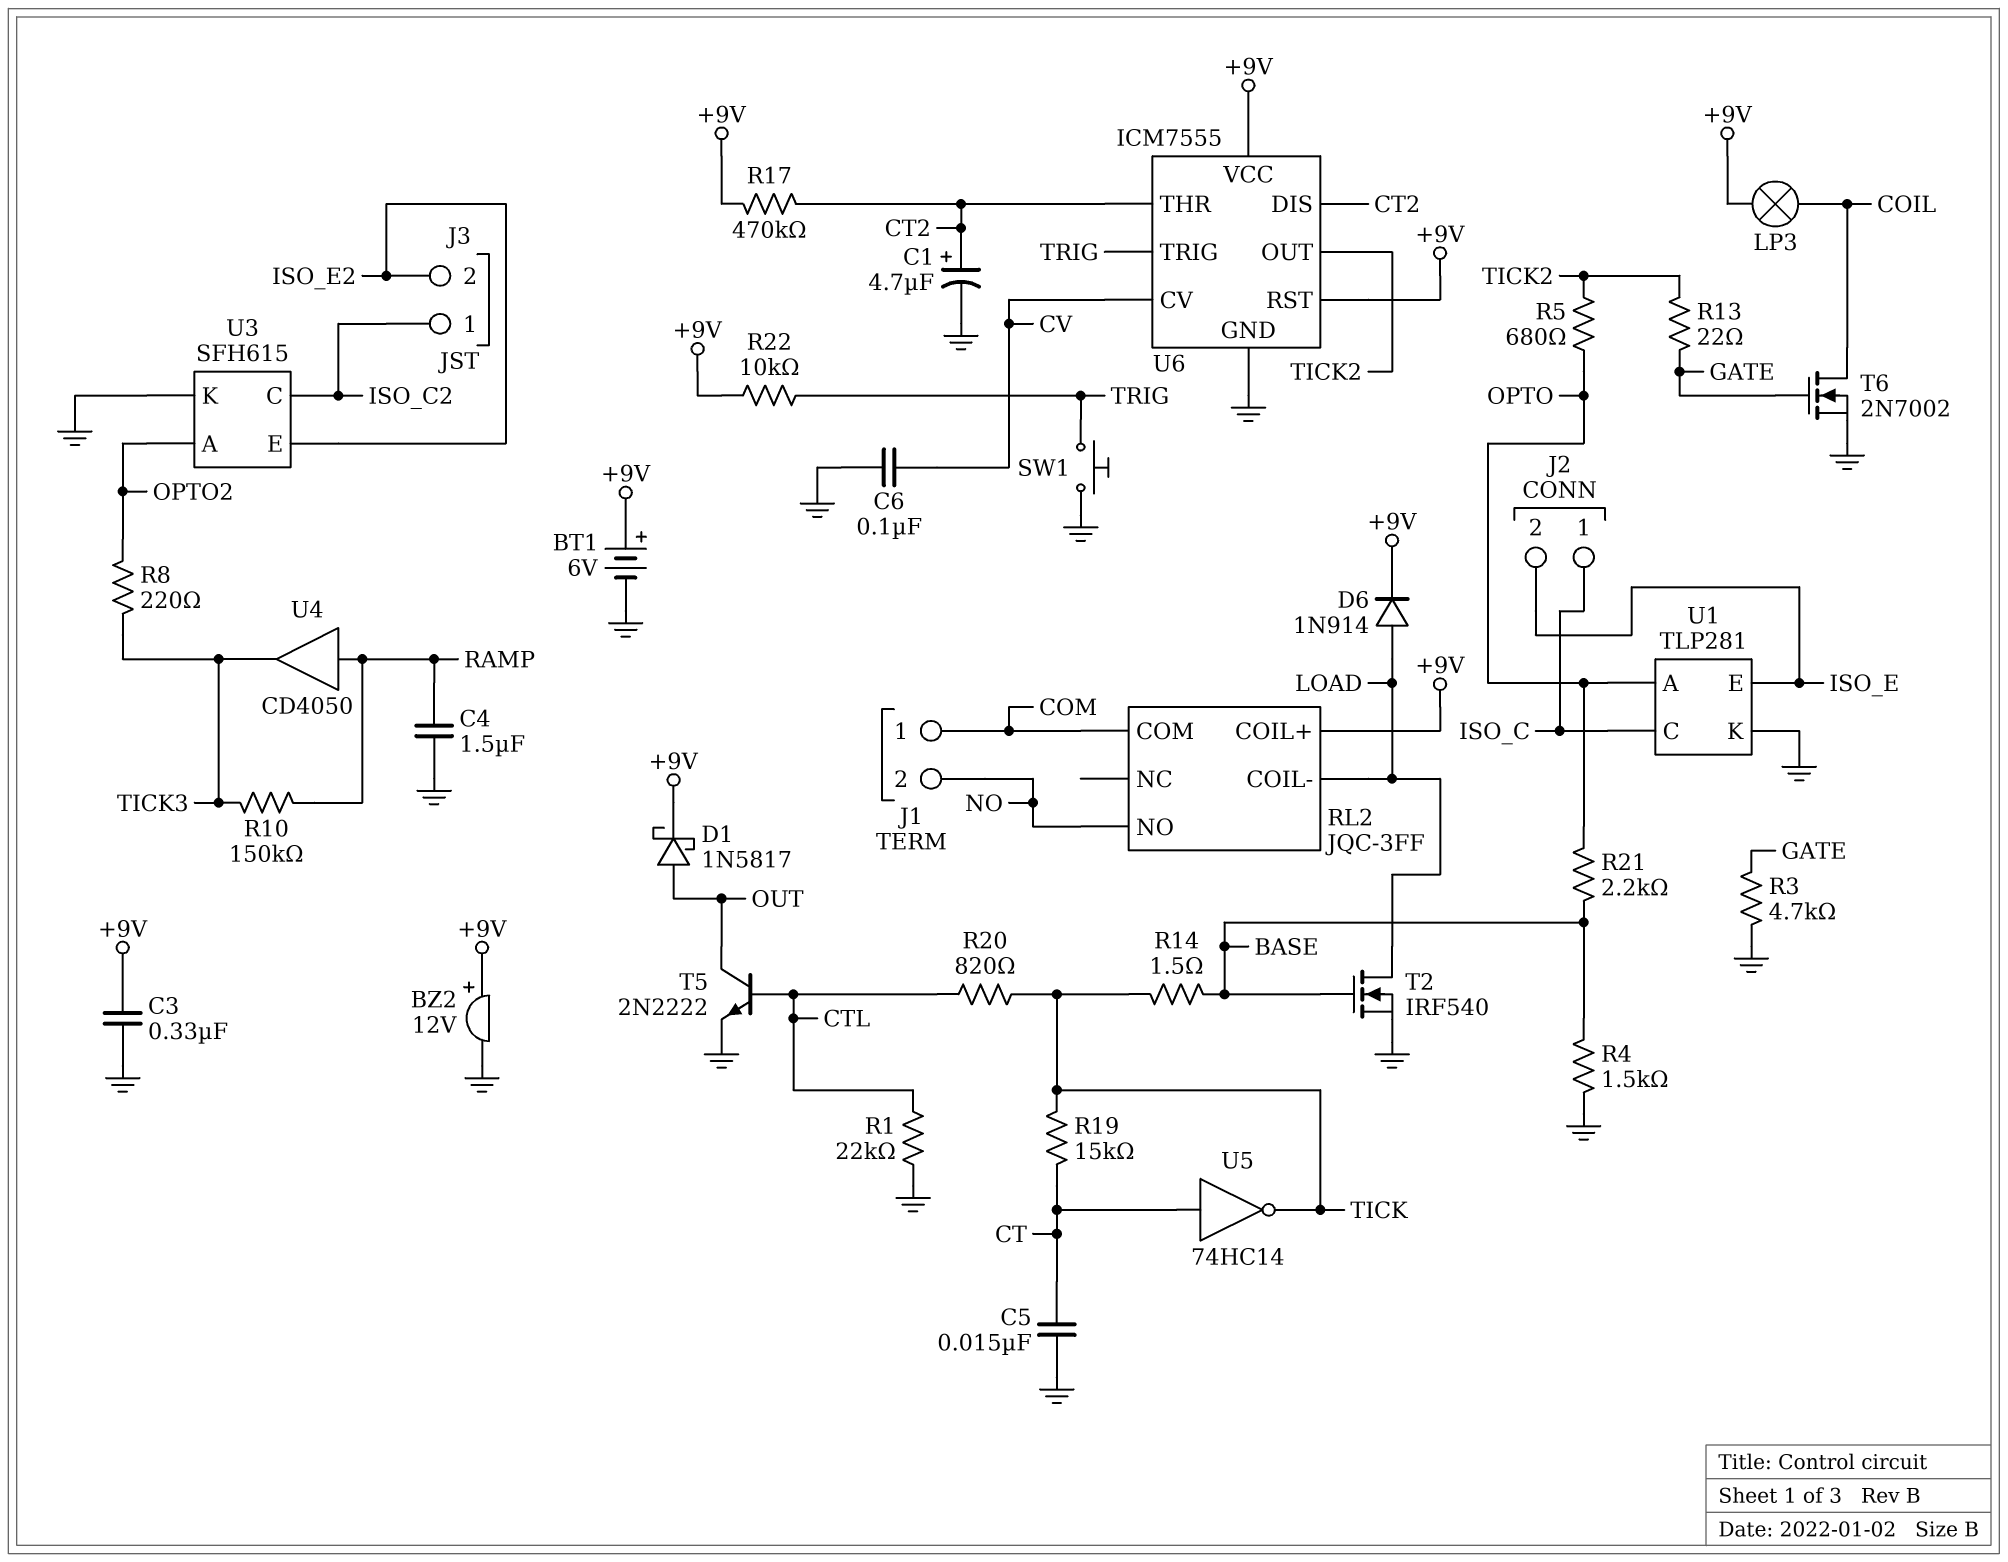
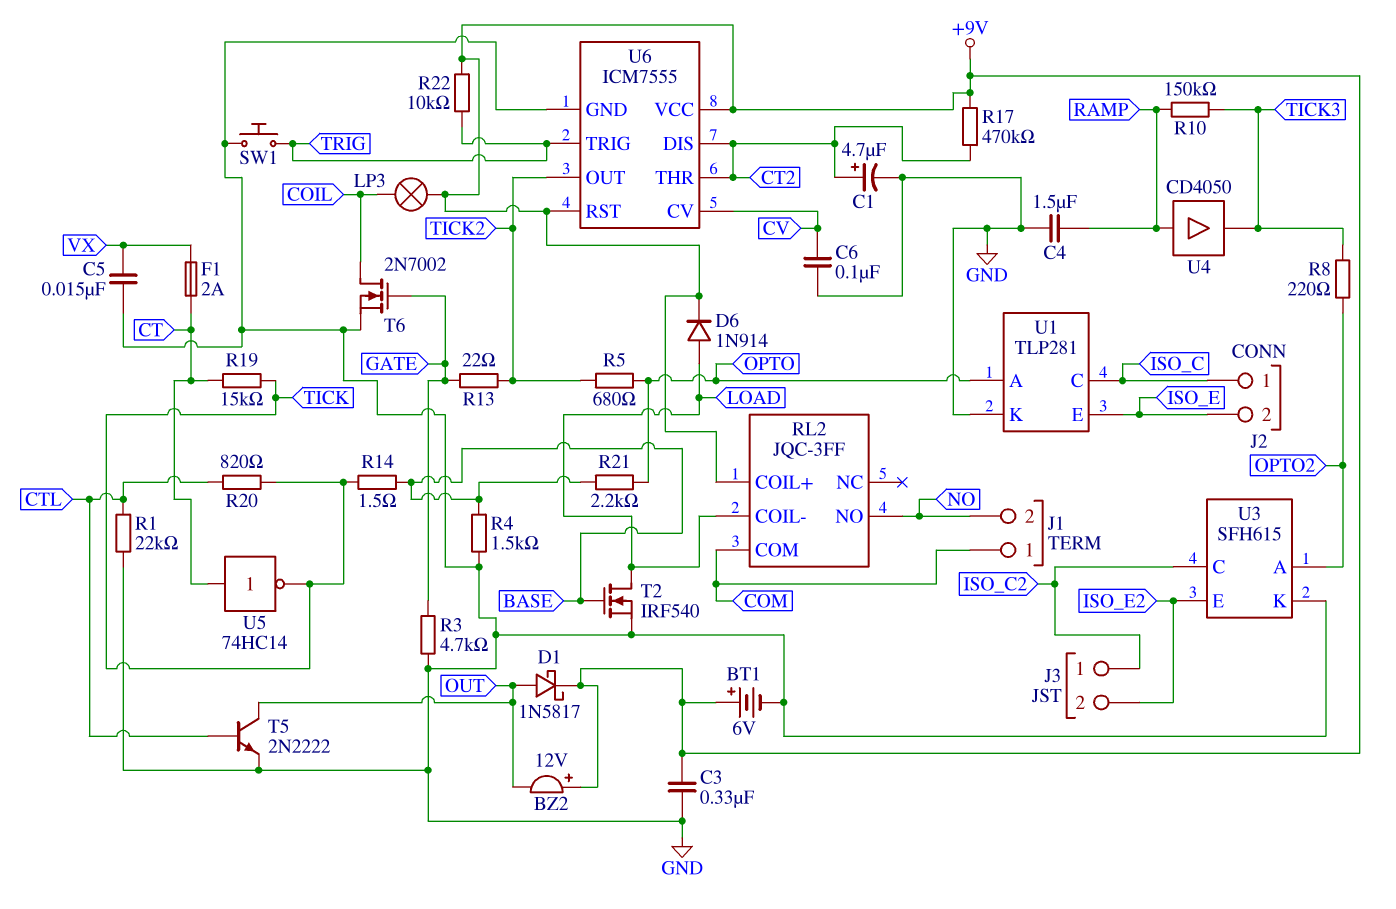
BZ2: buzzer 12V (plus +9V, minus GND) -> buzzer 12V (plus +9V, minus OUT)
C5: 15nF (CT, GND) -> 15nF (GND, VX)
F1: none -> 2A (CT, VX)

